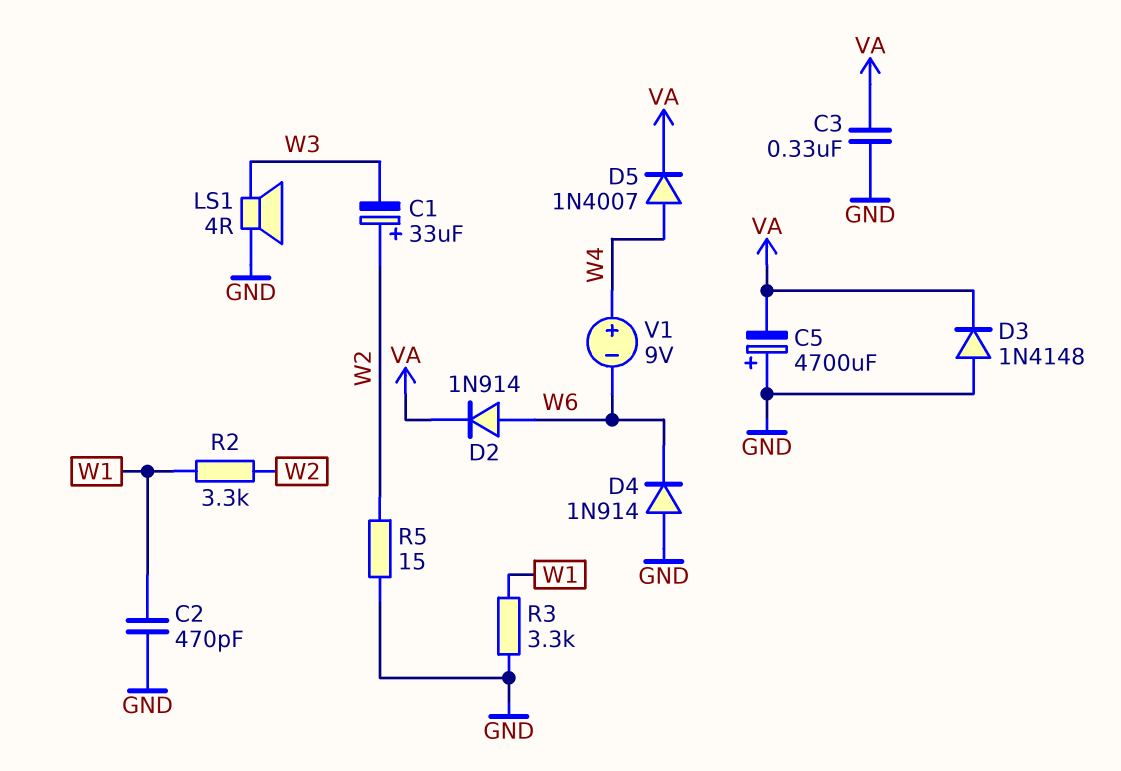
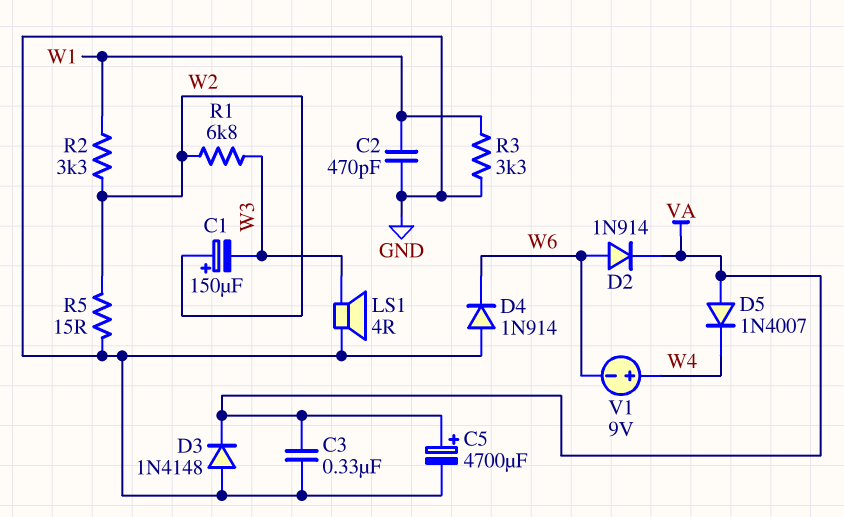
C1: 33uF (plus W2, minus W3) -> 150uF (plus W2, minus W3)
C5: 4700uF (plus GND, minus VA) -> 4700uF (plus VA, minus GND)
D5: diode 1N4007 (A W4, K VA) -> diode 1N4007 (A VA, K W4)
R1: none -> 6.8k (W2, W3)

